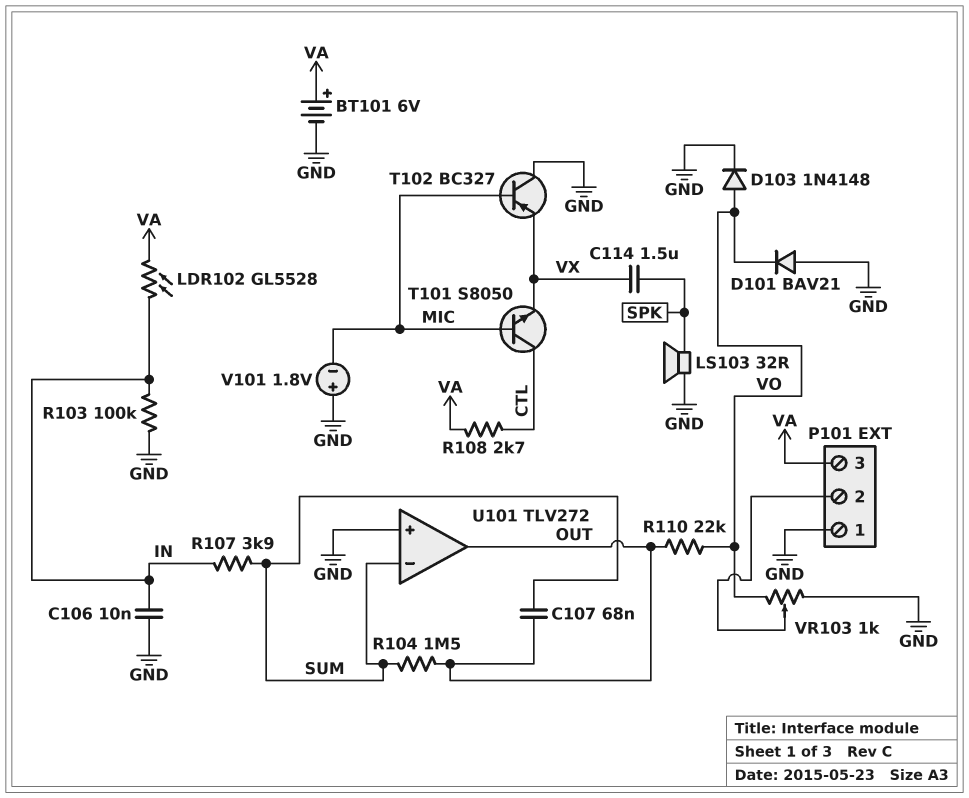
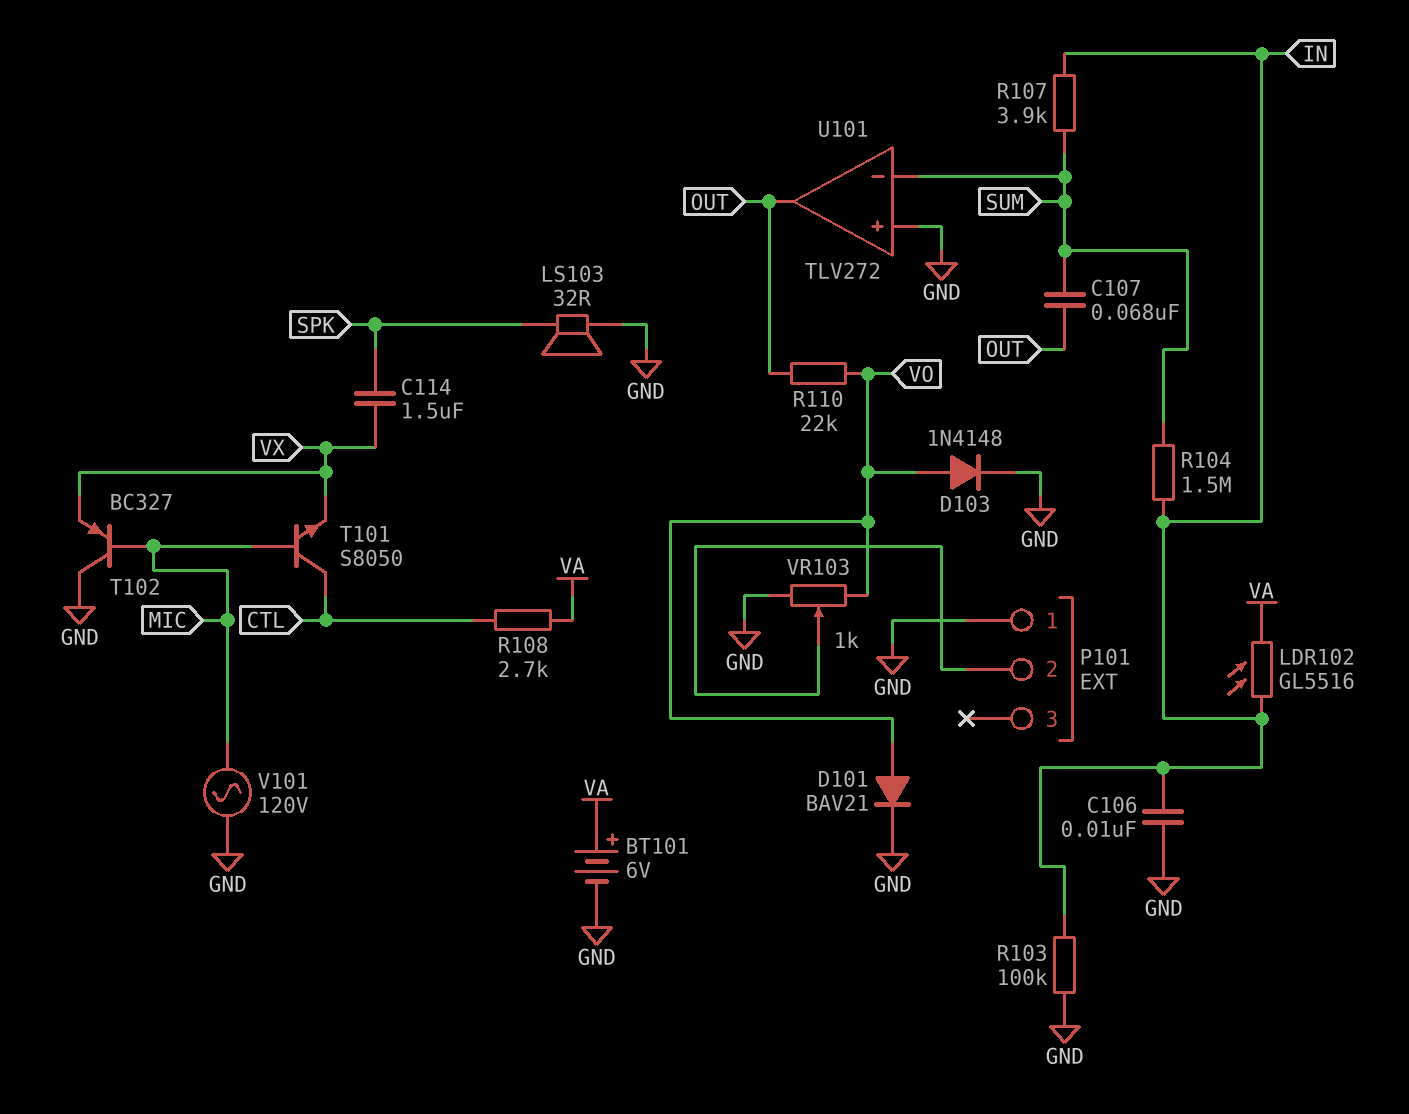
D101: diode BAV21 (A GND, K VO) -> diode BAV21 (A VO, K GND)
LDR102: GL5528 (IN, VA) -> GL5516 (IN, VA)
P101 pin 3: VA -> none
R104: 1.5M (OUT, SUM) -> 1.5M (IN, SUM)
V101: 1.8V (plus GND, minus MIC) -> AC 120V (GND, MIC)

